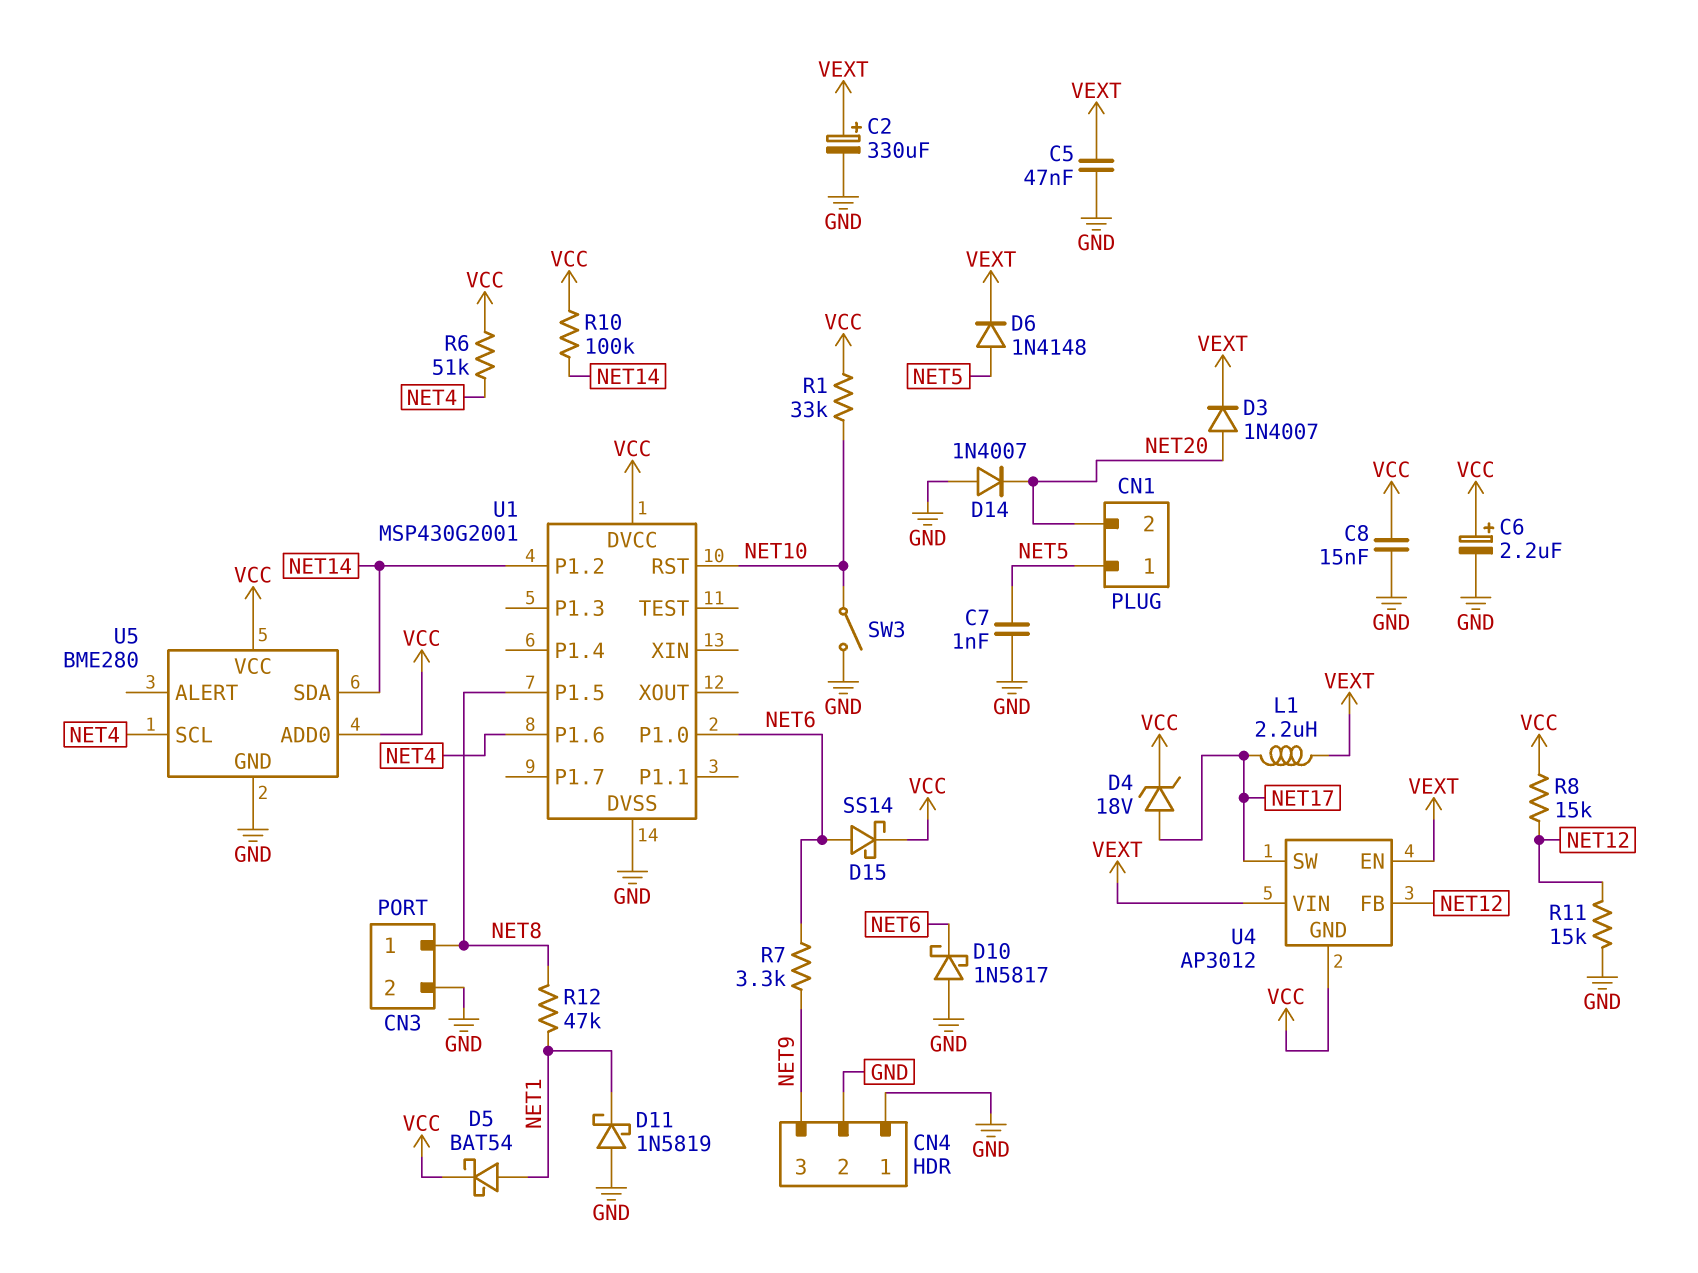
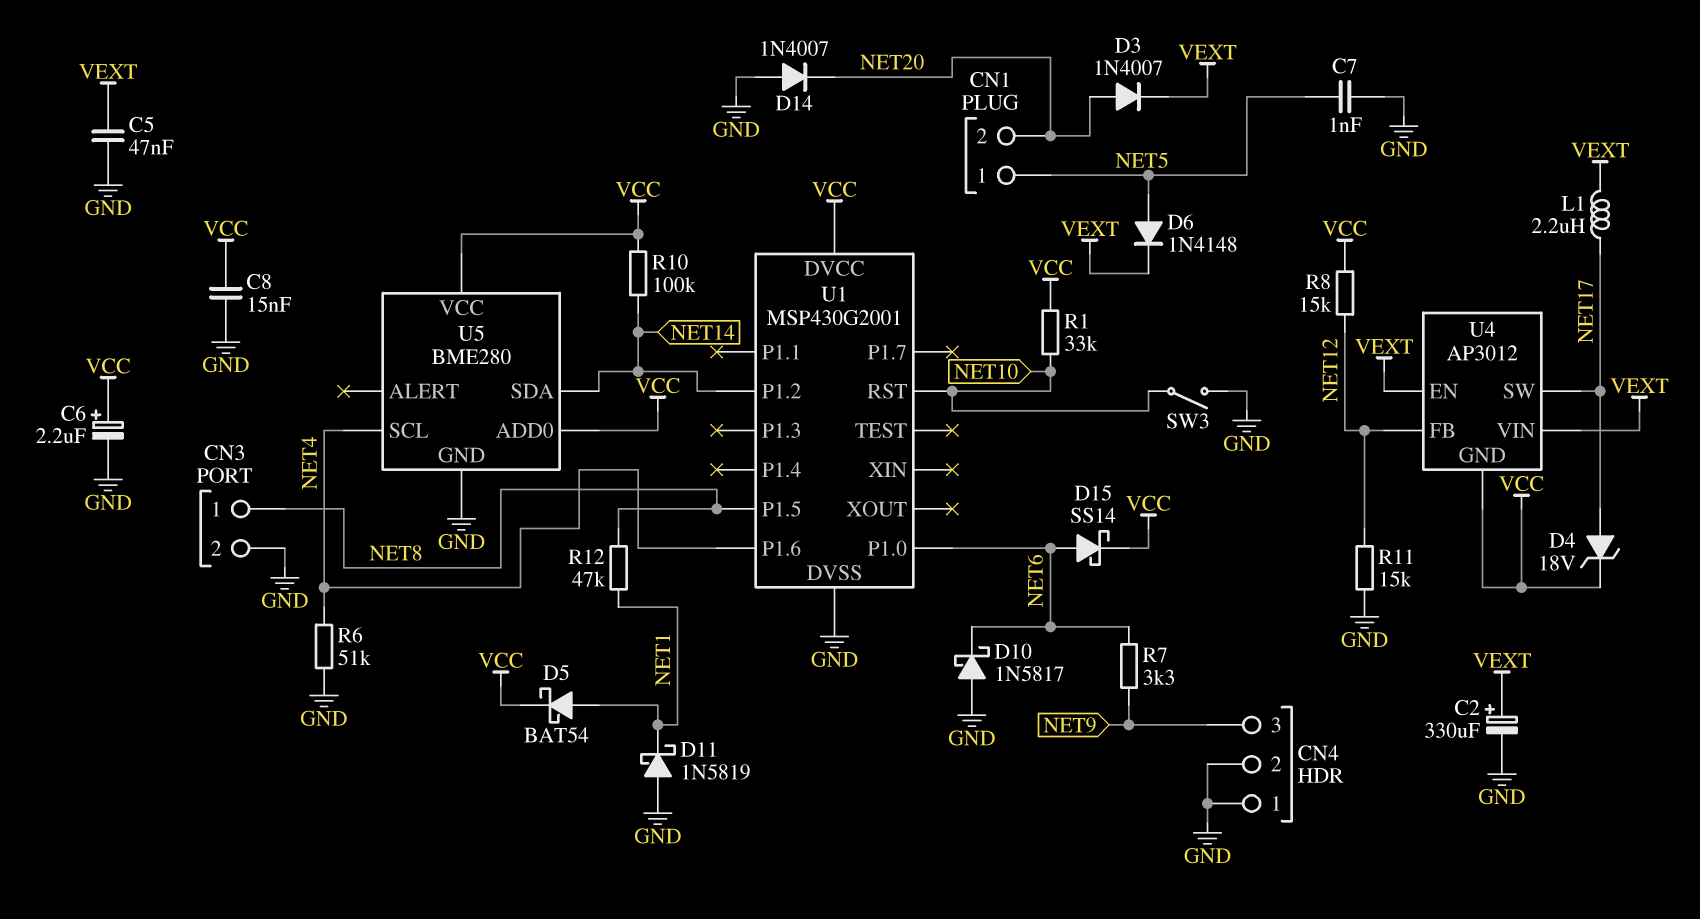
R6: 51k (NET4, VCC) -> 51k (GND, NET4)

